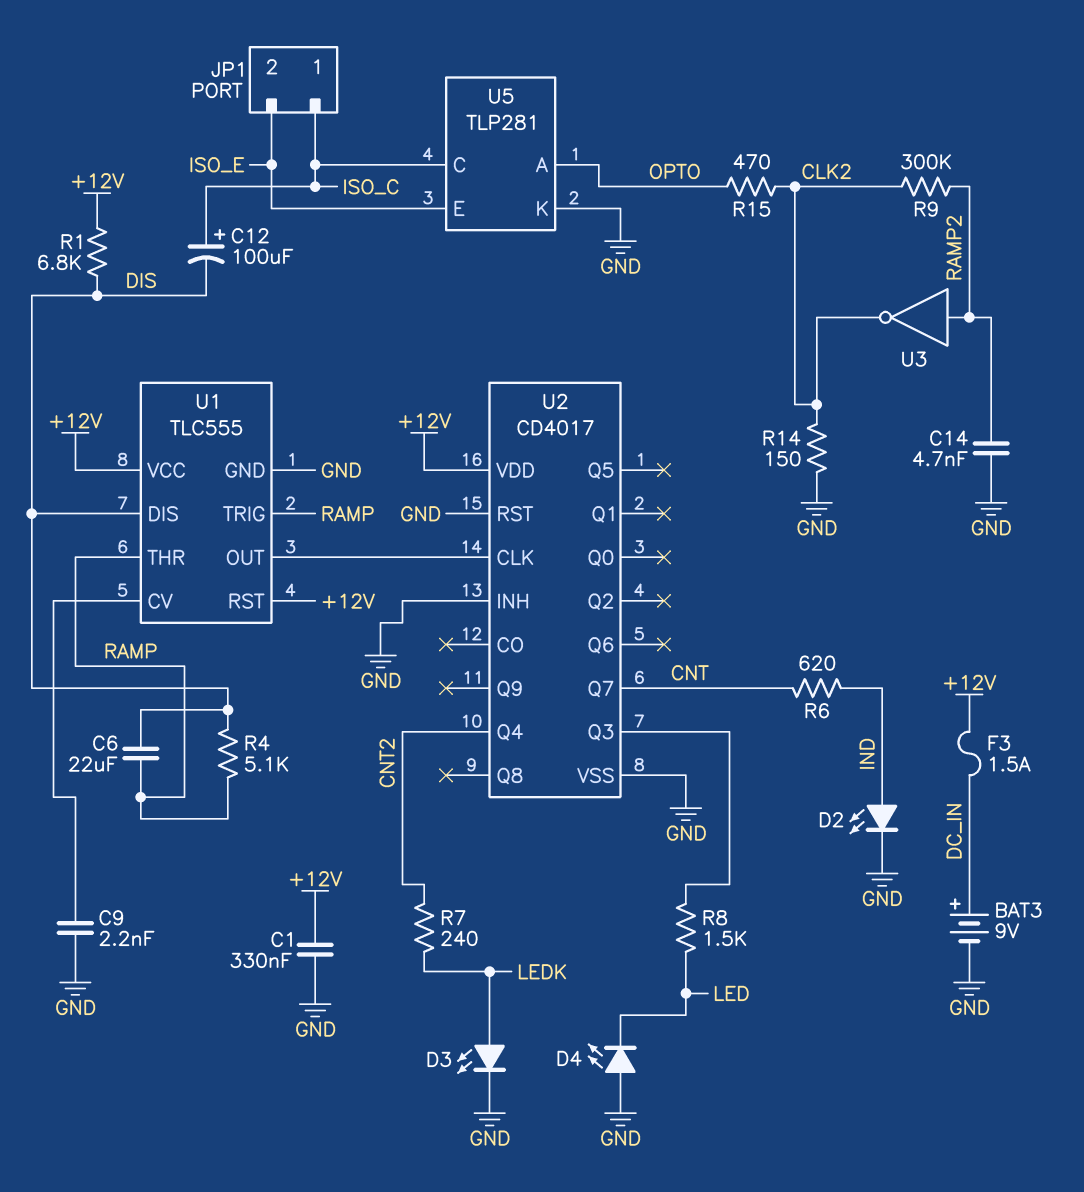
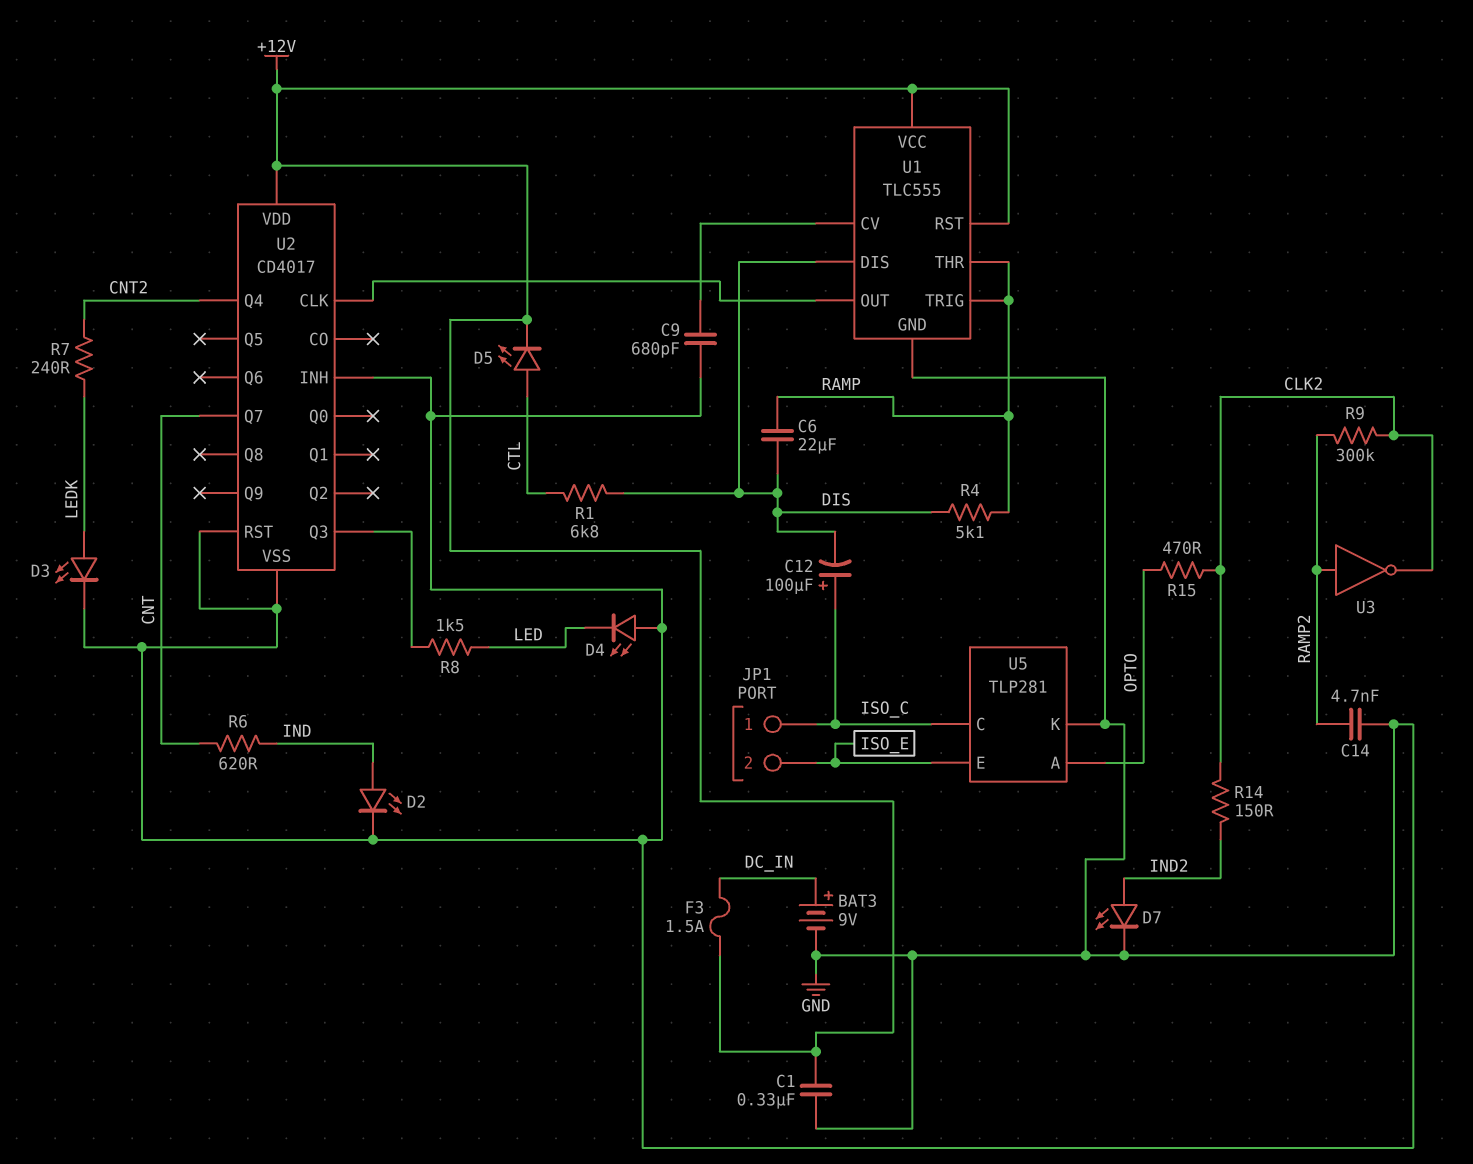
C9: 2.2nF (GND, U1/CV) -> 680pF (GND, U1/CV)
D5: none -> LED (A CTL, K +12V)
D7: none -> LED (A IND2, K GND)
R1: 6.8k (+12V, DIS) -> 6.8k (CTL, DIS)
R14: 150 (CLK2, GND) -> 150 (CLK2, IND2)

